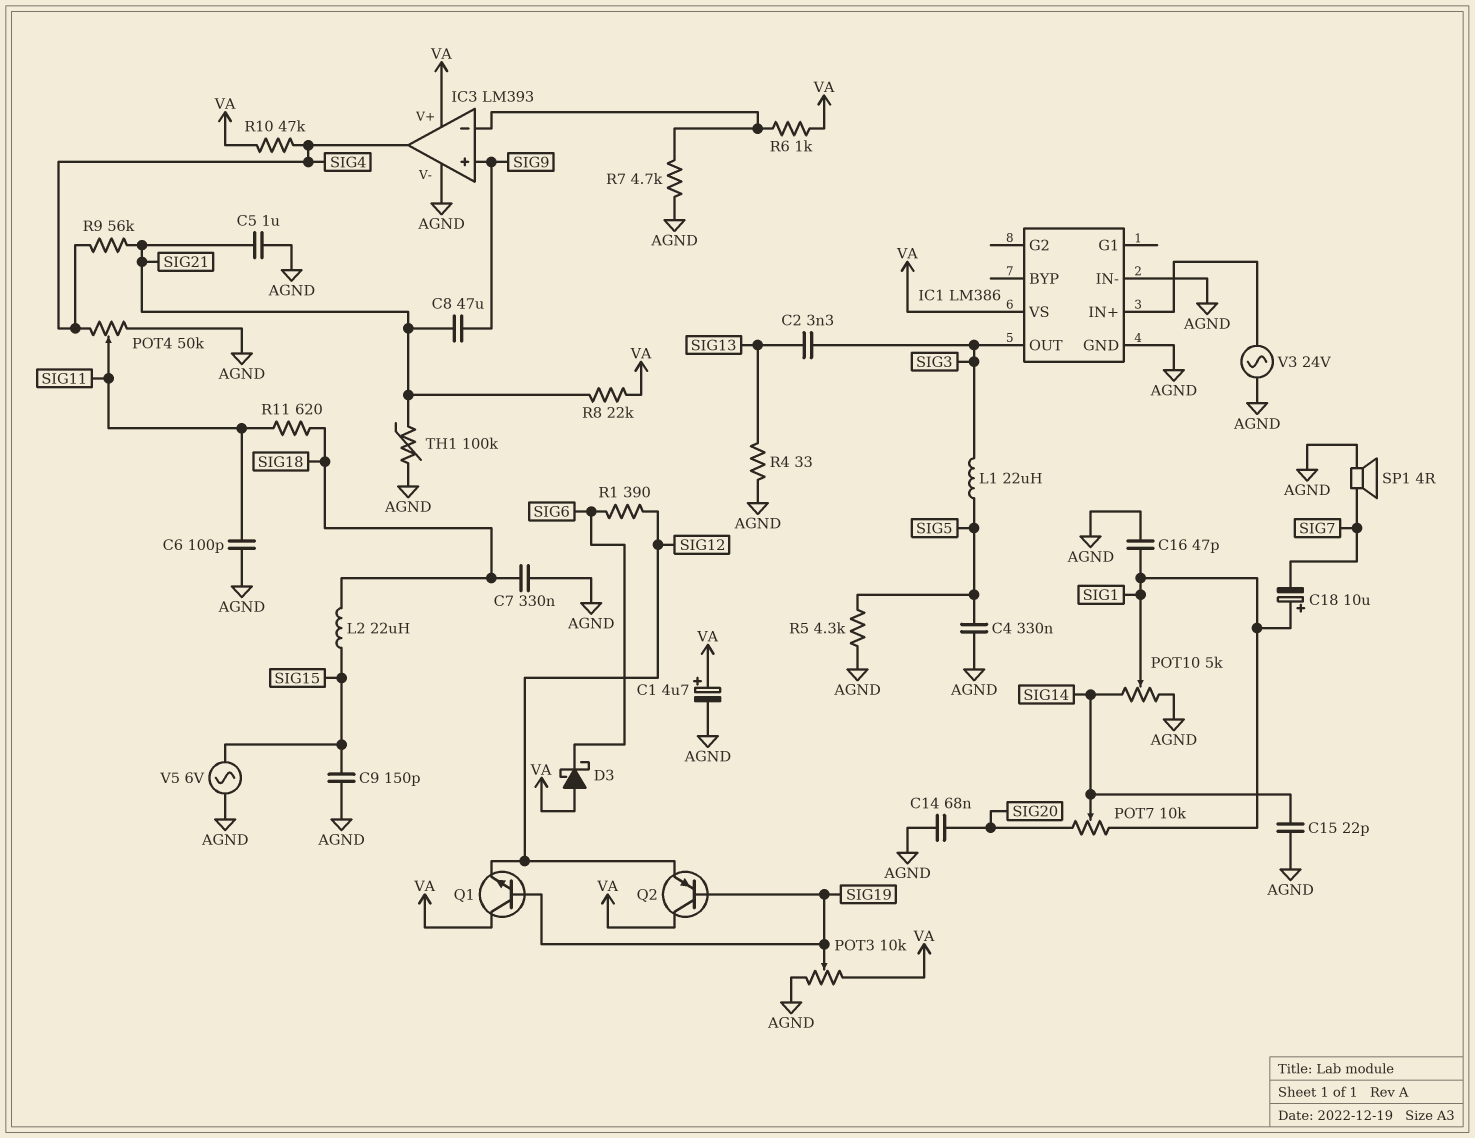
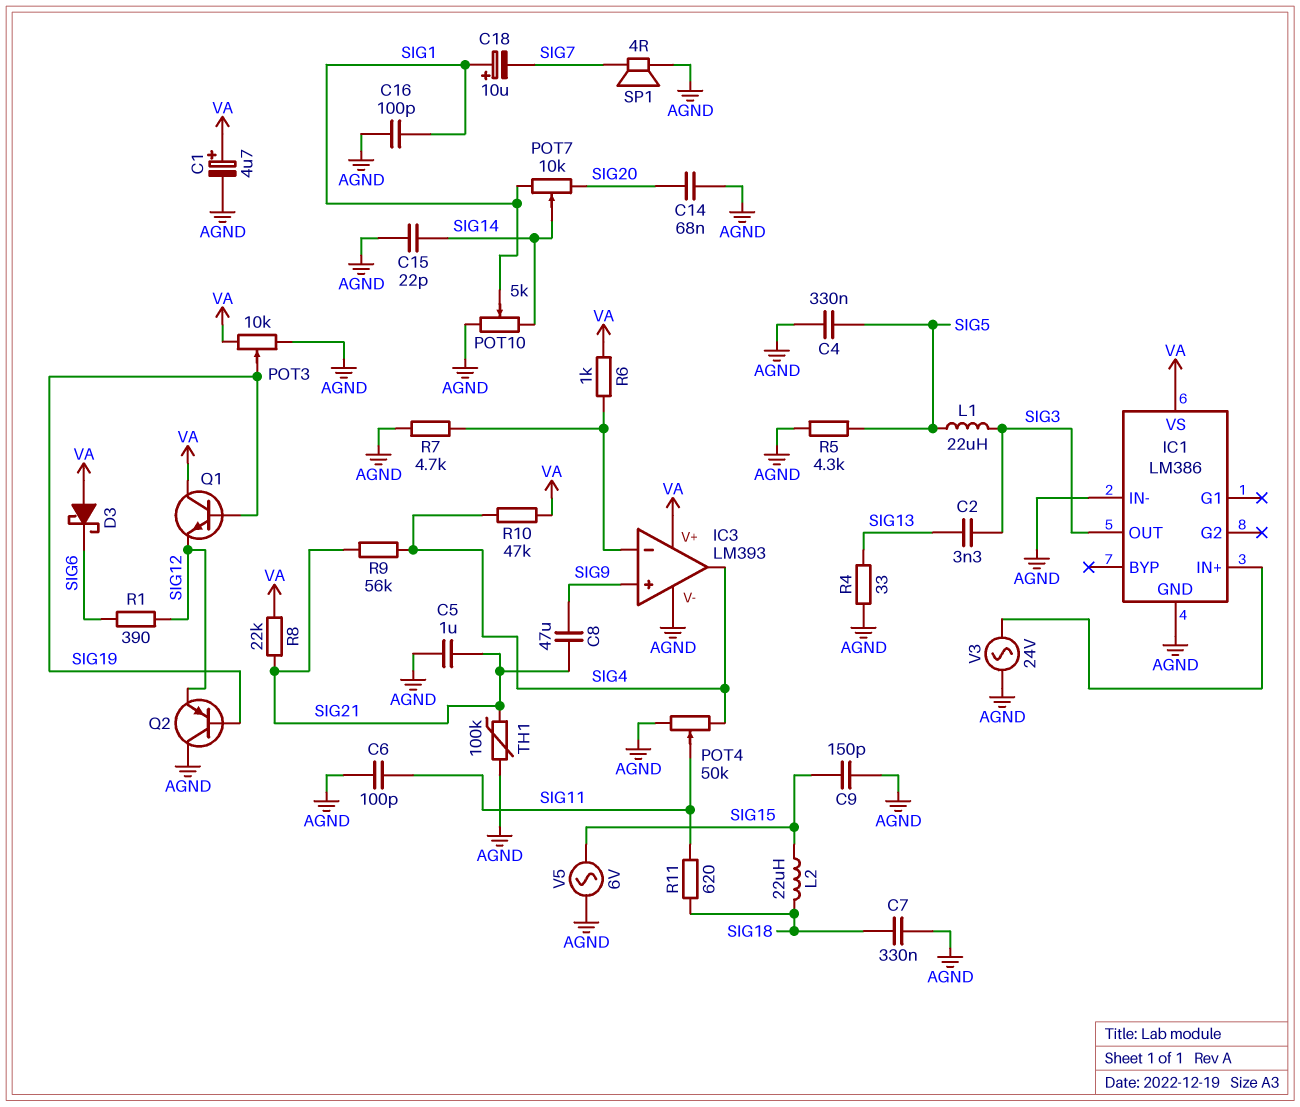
C16: 47pF (AGND, SIG1) -> 100pF (AGND, SIG1)
Q2: PNP (B SIG19, C VA, E SIG12) -> PNP (B SIG19, C AGND, E SIG12)

